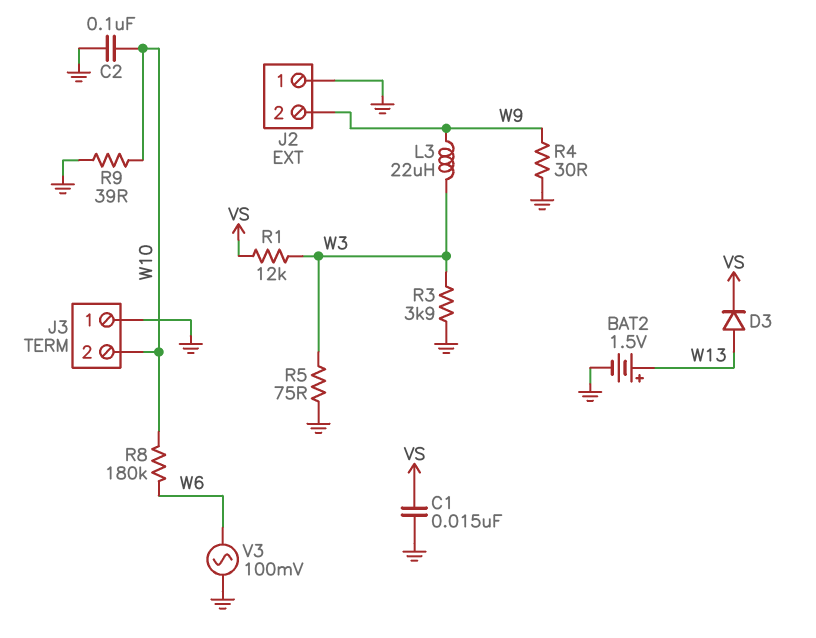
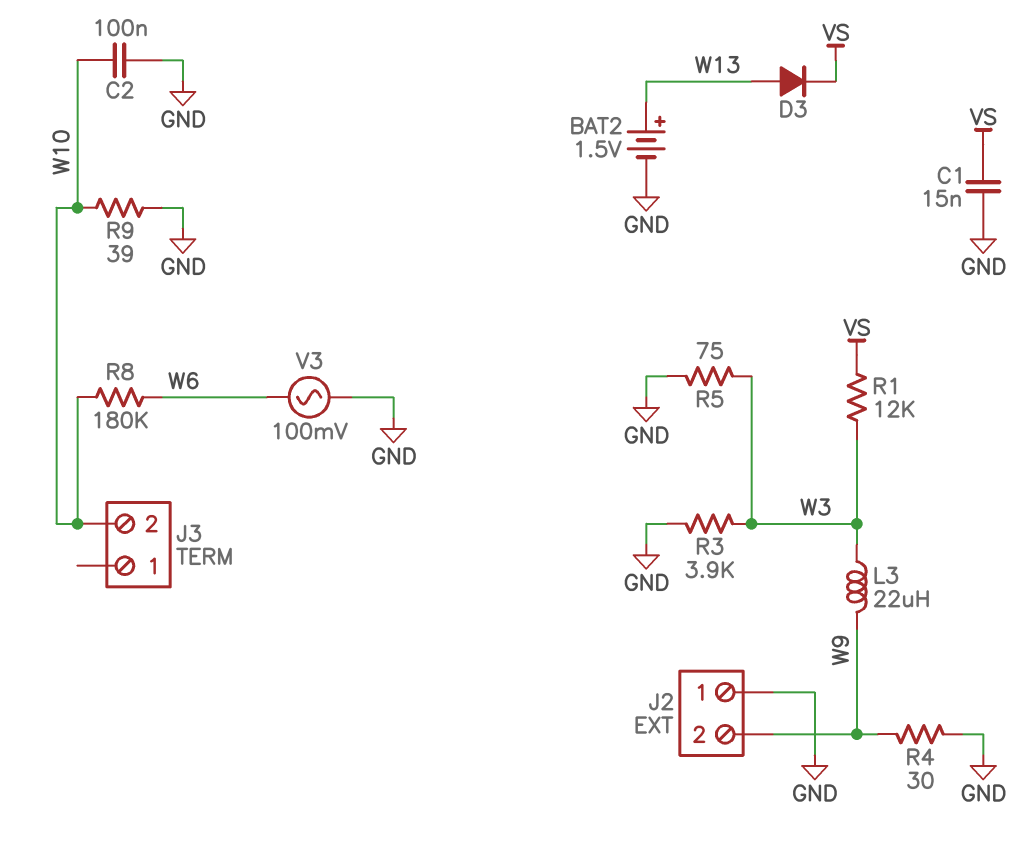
J3 pin 1: GND -> none

